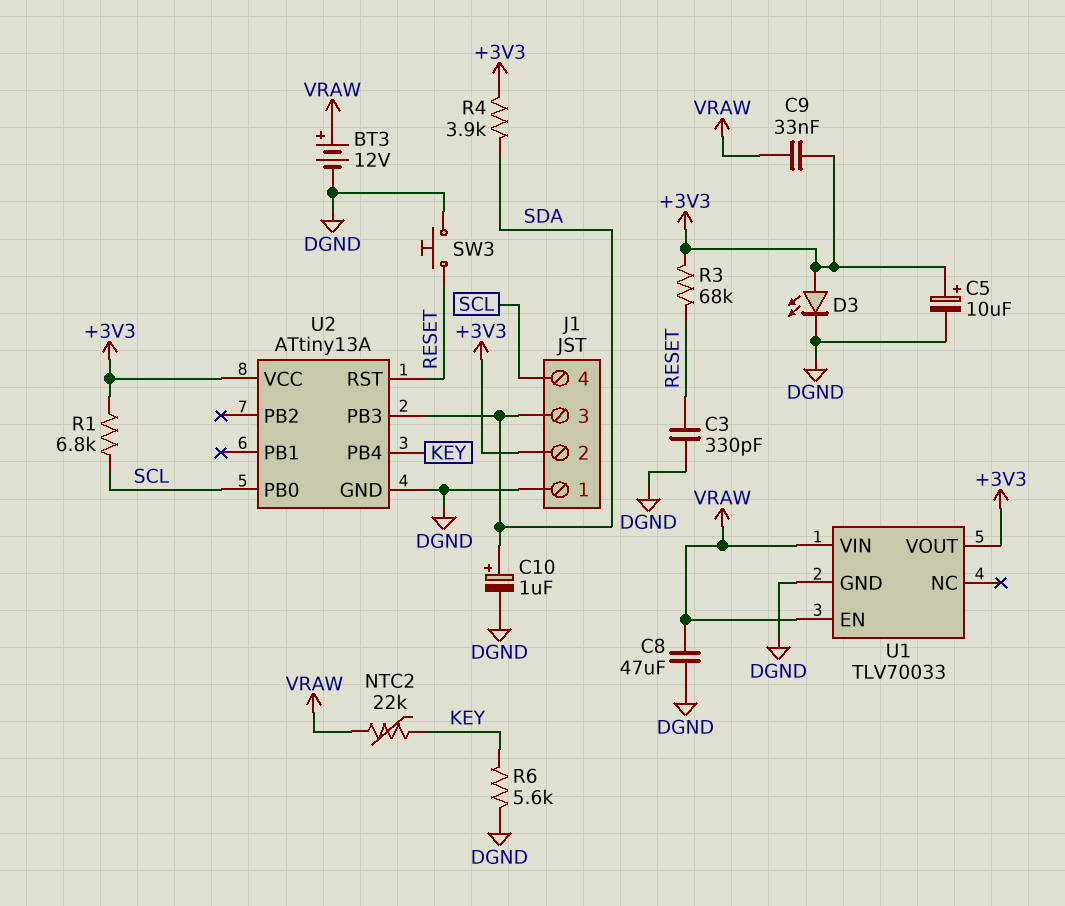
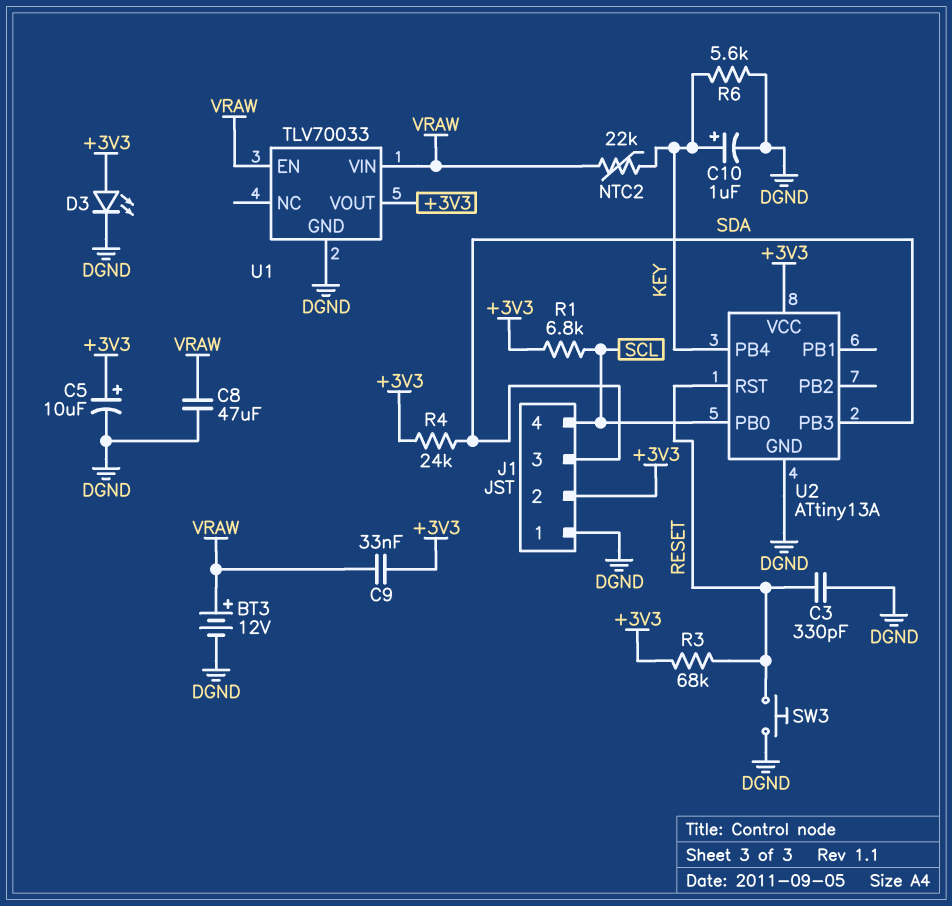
C10: 1uF (plus SDA, minus DGND) -> 1uF (plus KEY, minus DGND)
R4: 3.9k (+3V3, SDA) -> 24k (+3V3, SDA)

